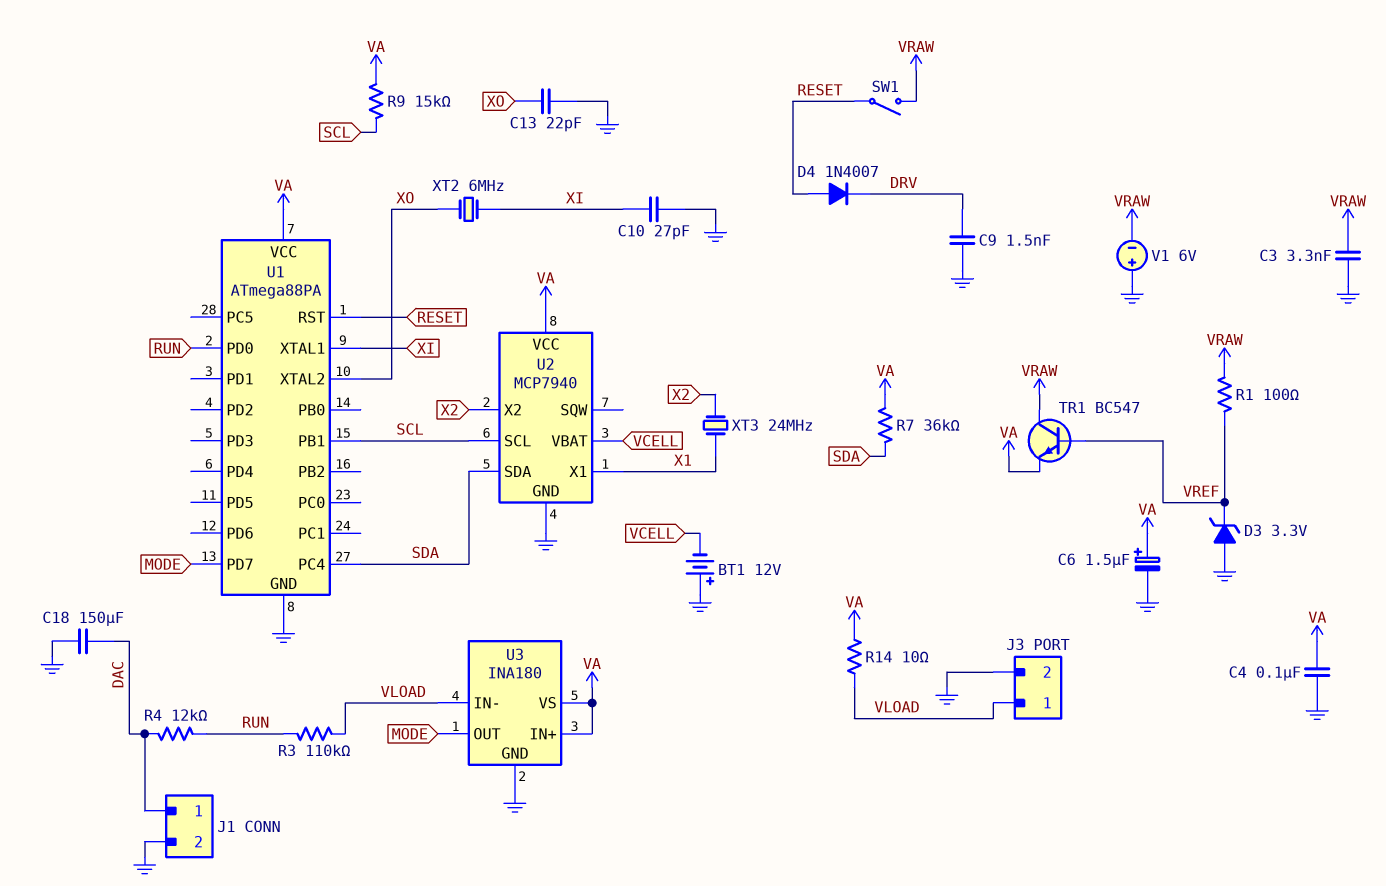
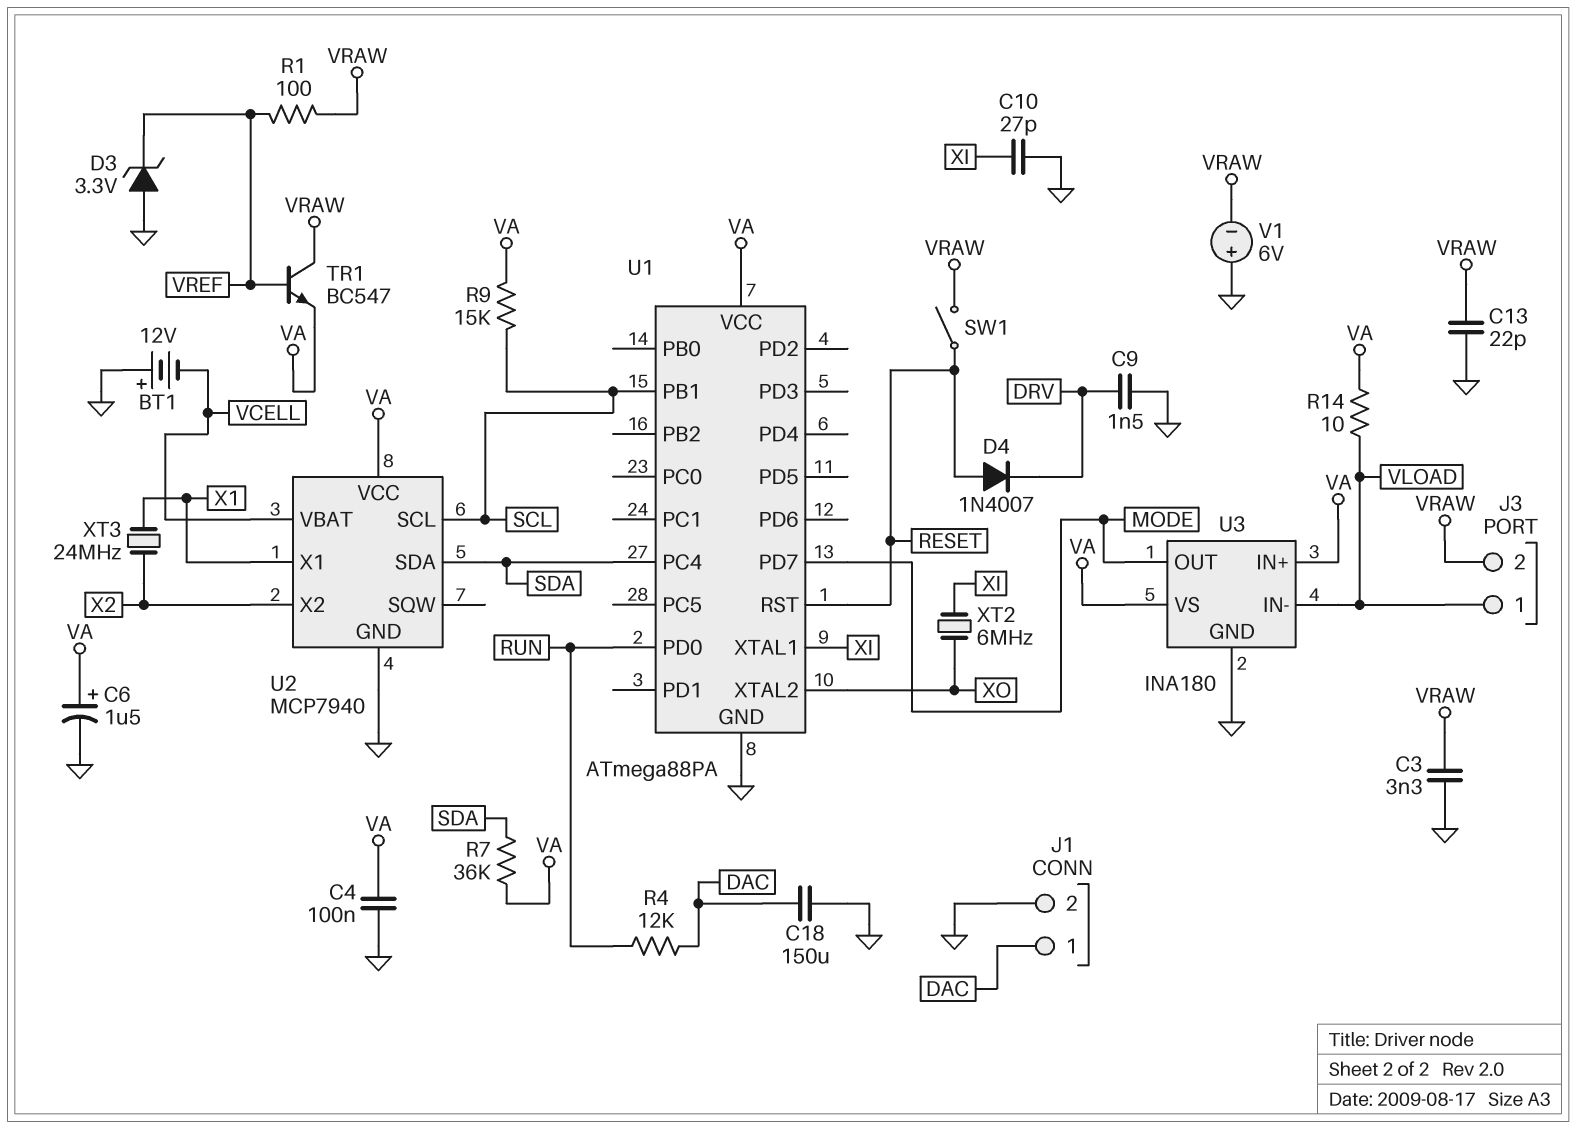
C13: 22pF (GND, XO) -> 22pF (GND, VRAW)
J3 pin 2: GND -> VRAW
R3: 110k (RUN, VLOAD) -> none

